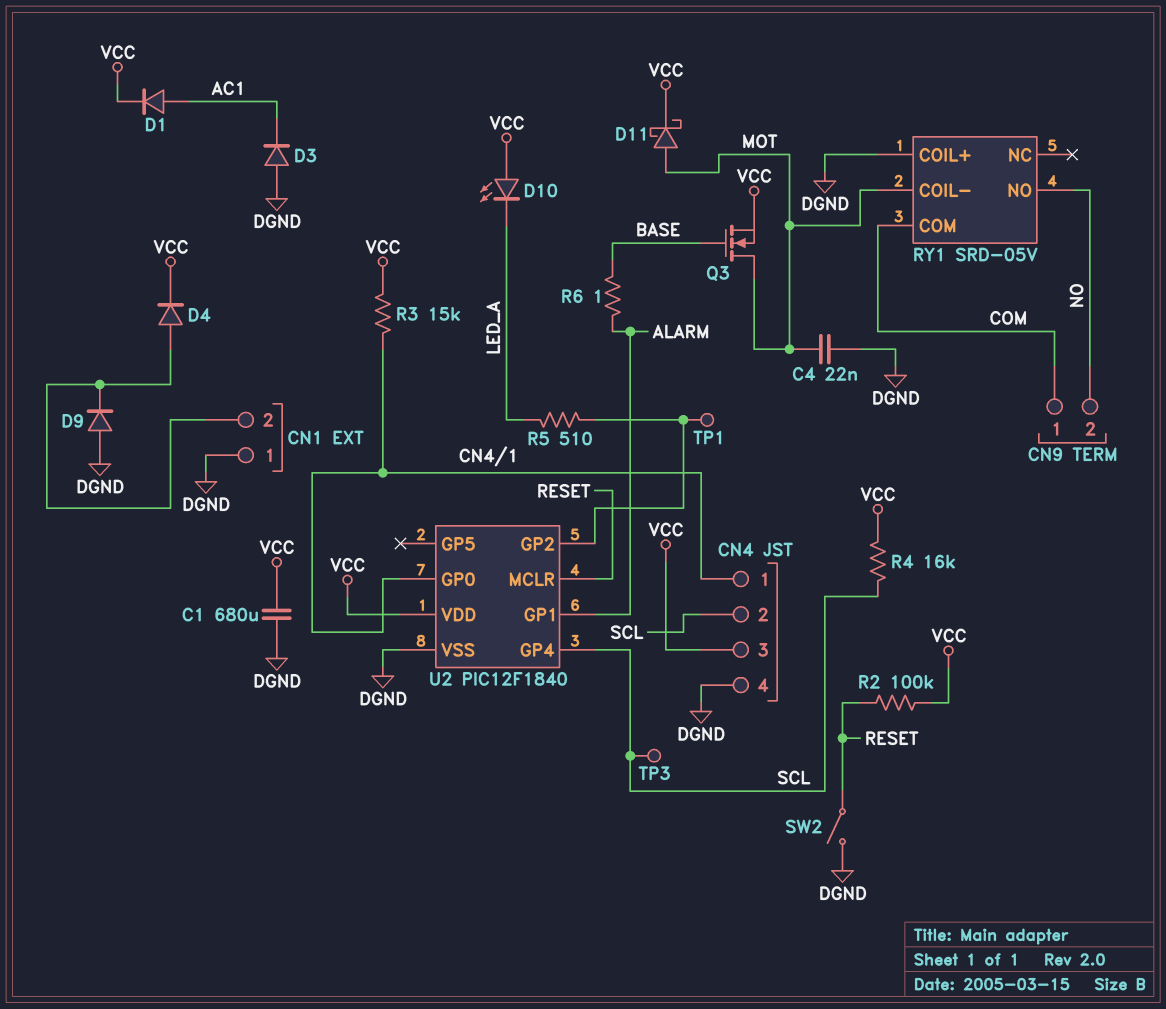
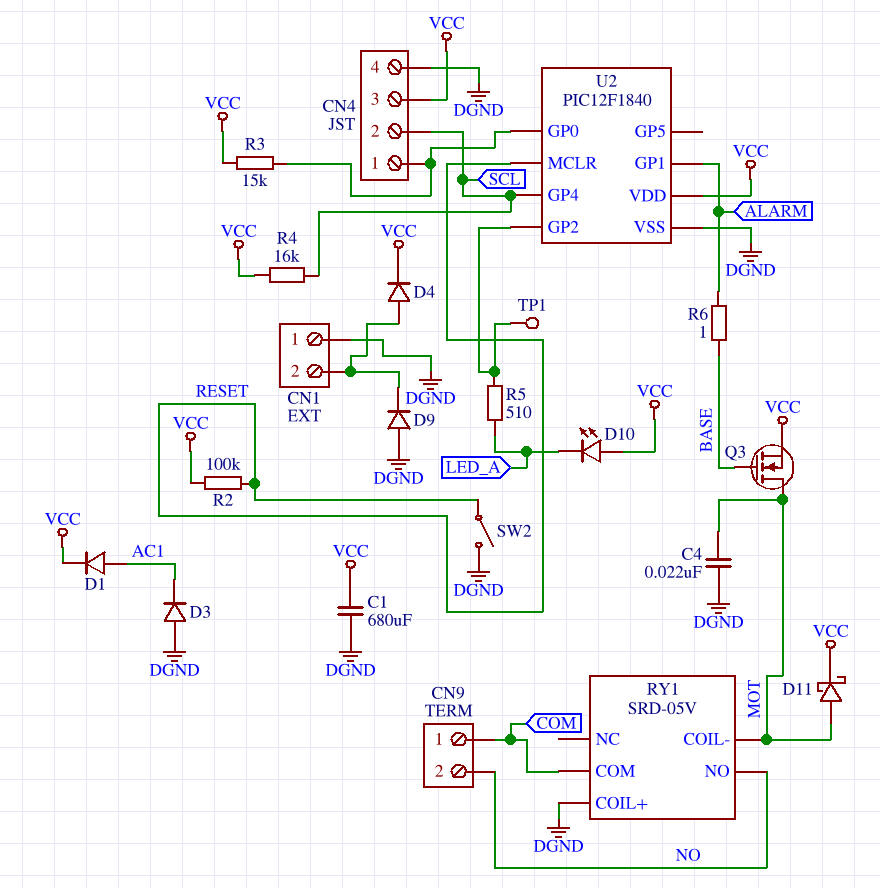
TP3: test point (SCL) -> none

